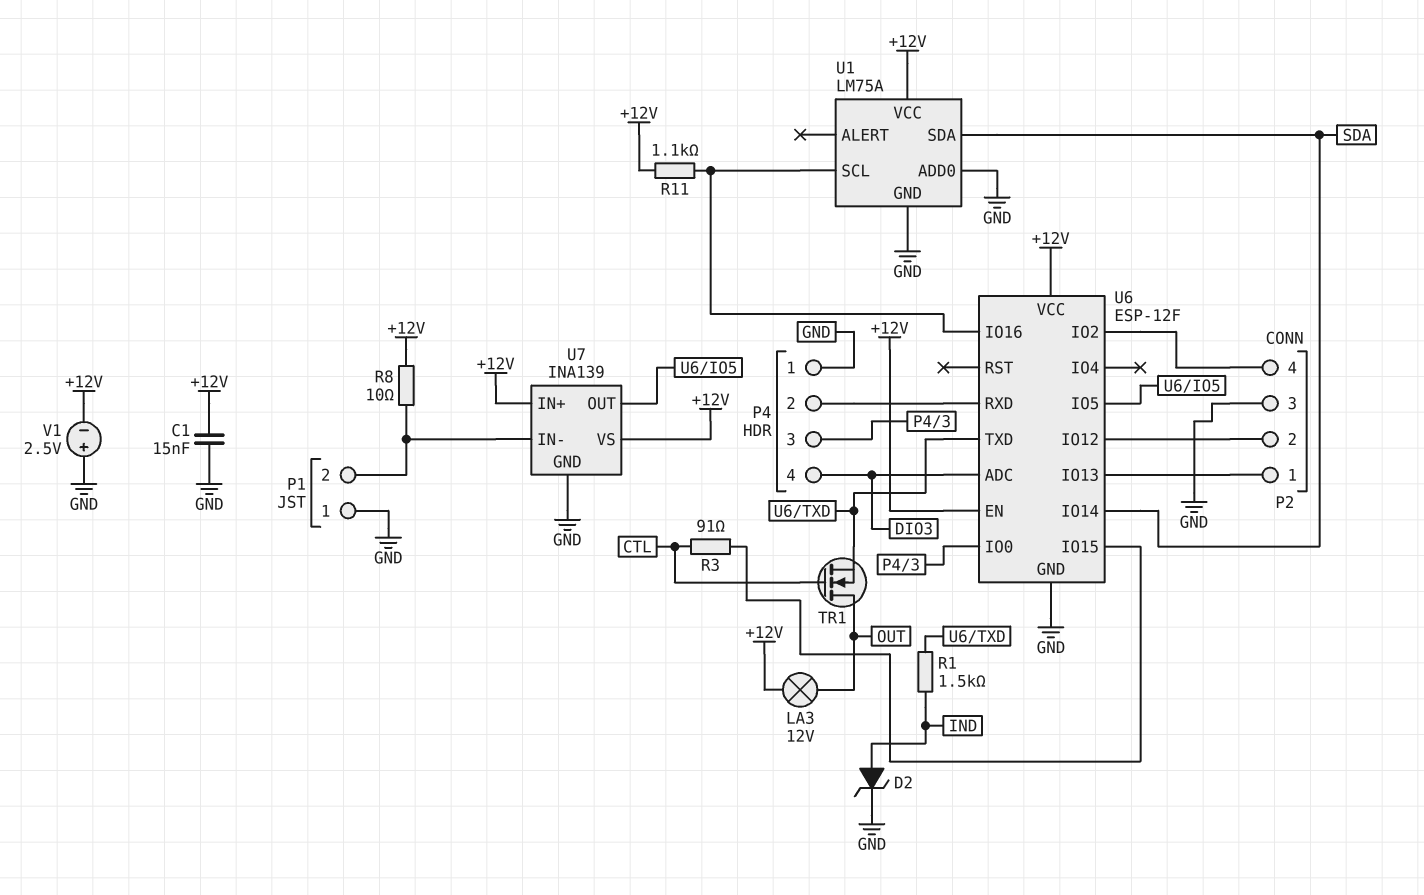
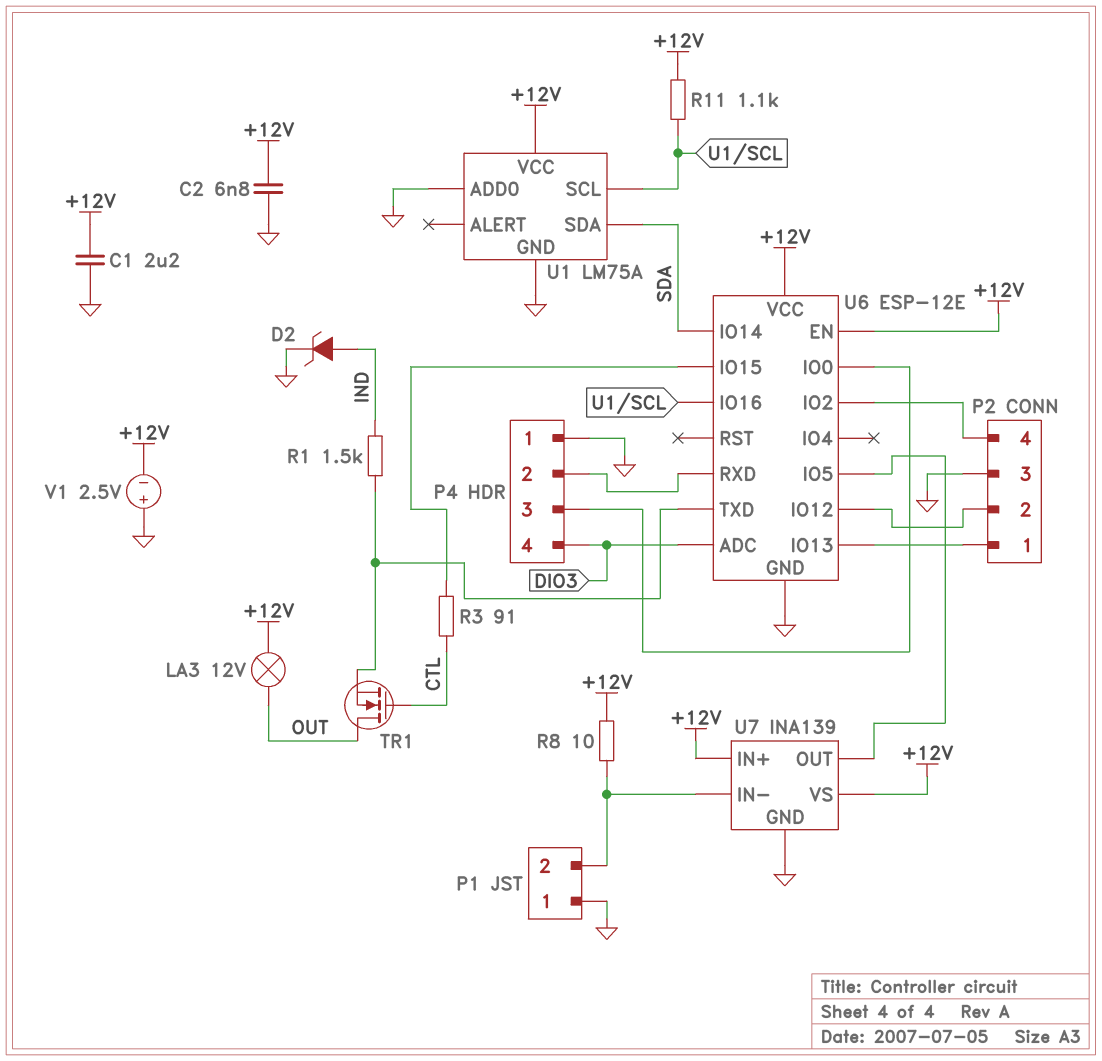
C1: 15nF (+12V, GND) -> 2.2uF (+12V, GND)
C2: none -> 6.8nF (+12V, GND)
U6: ESP-12F -> ESP-12E

